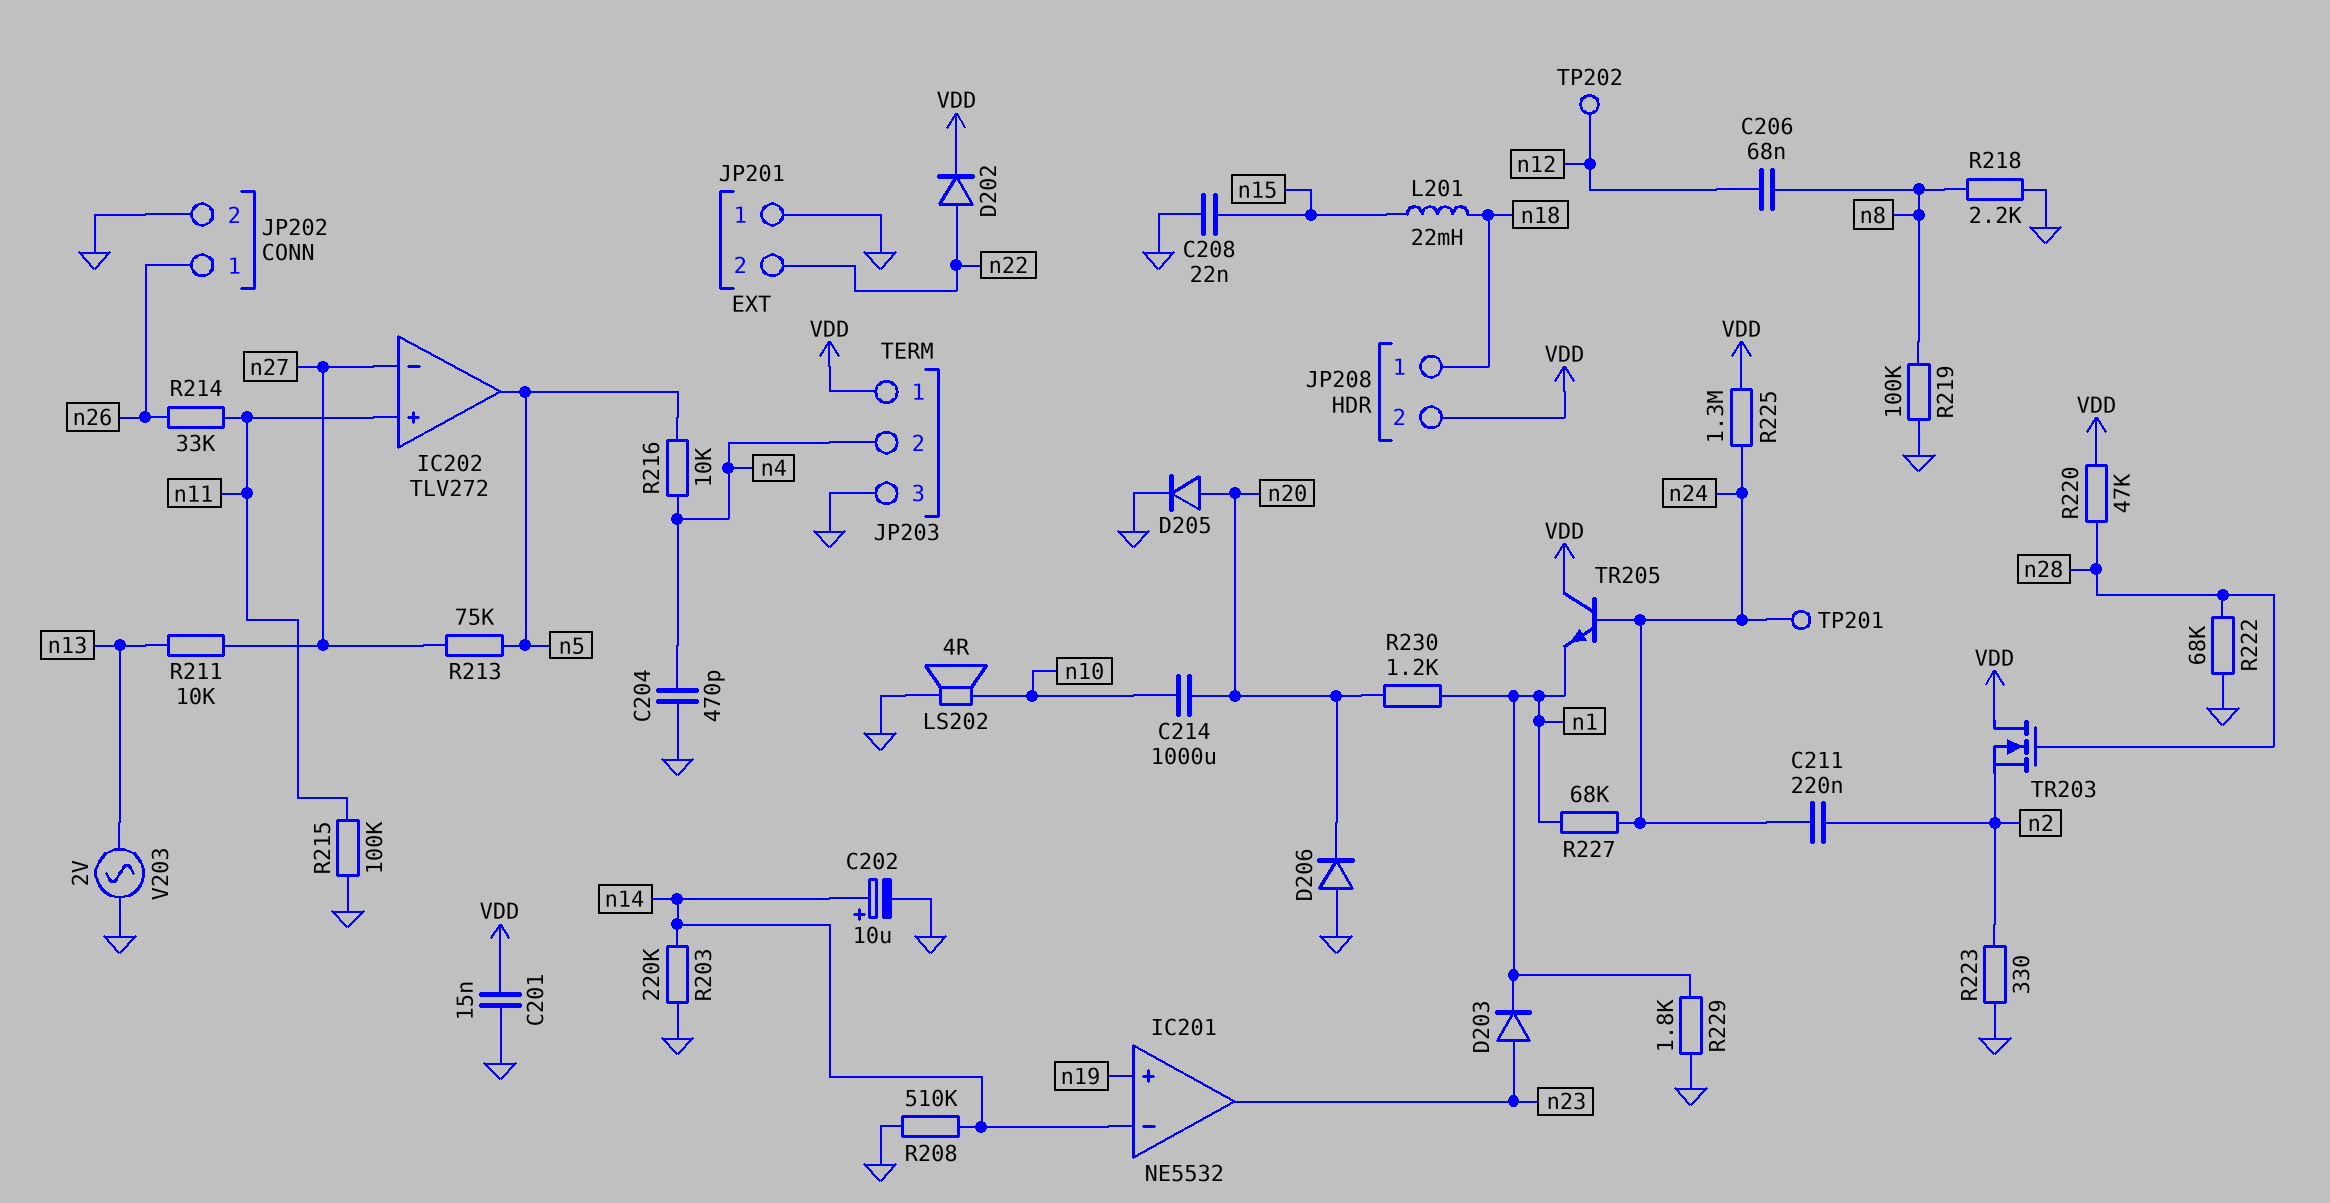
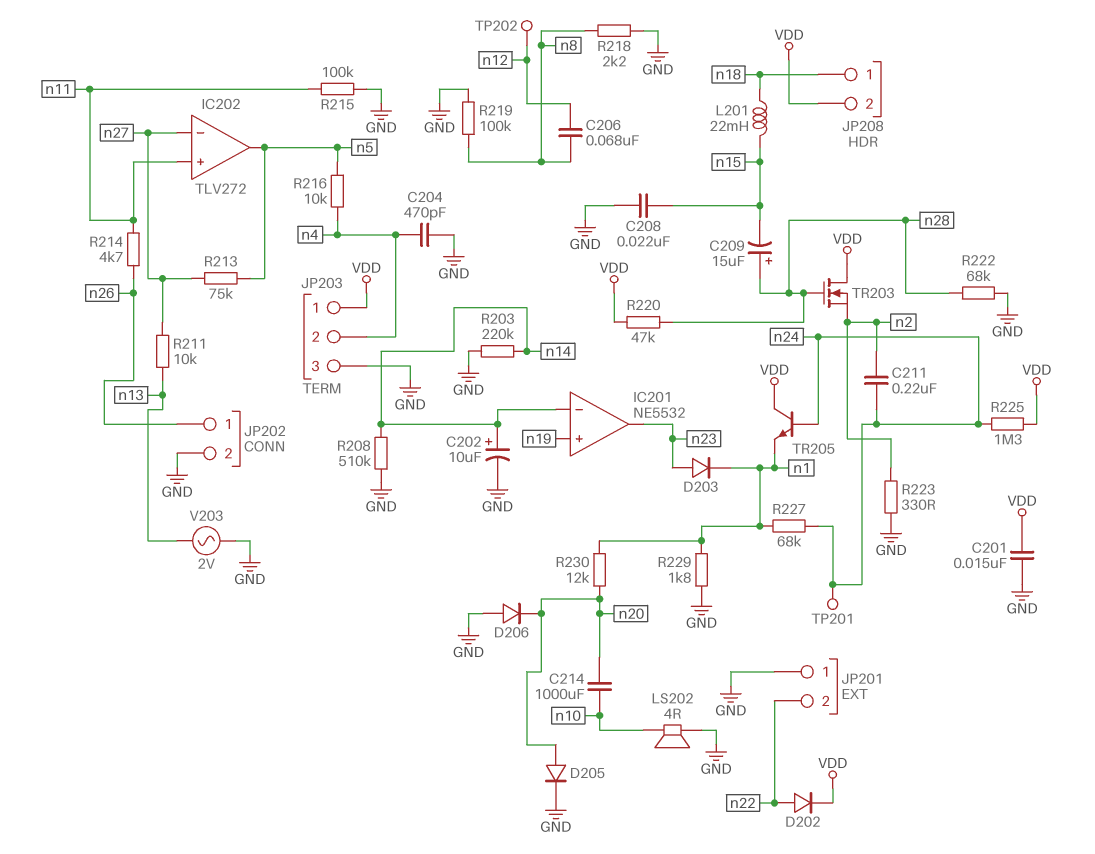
C209: none -> 15uF (plus n28, minus n15)
R214: 33k (n11, n26) -> 4.7k (n11, n26)
R230: 1.2k (n1, n20) -> 12k (n1, n20)

